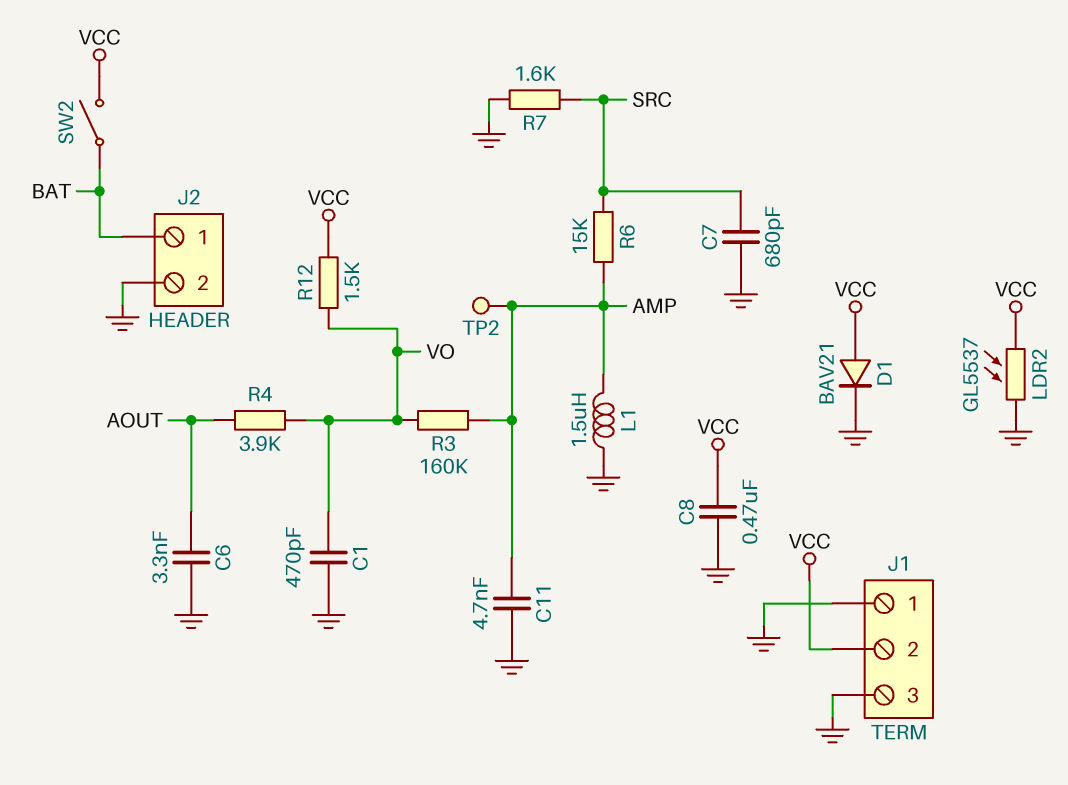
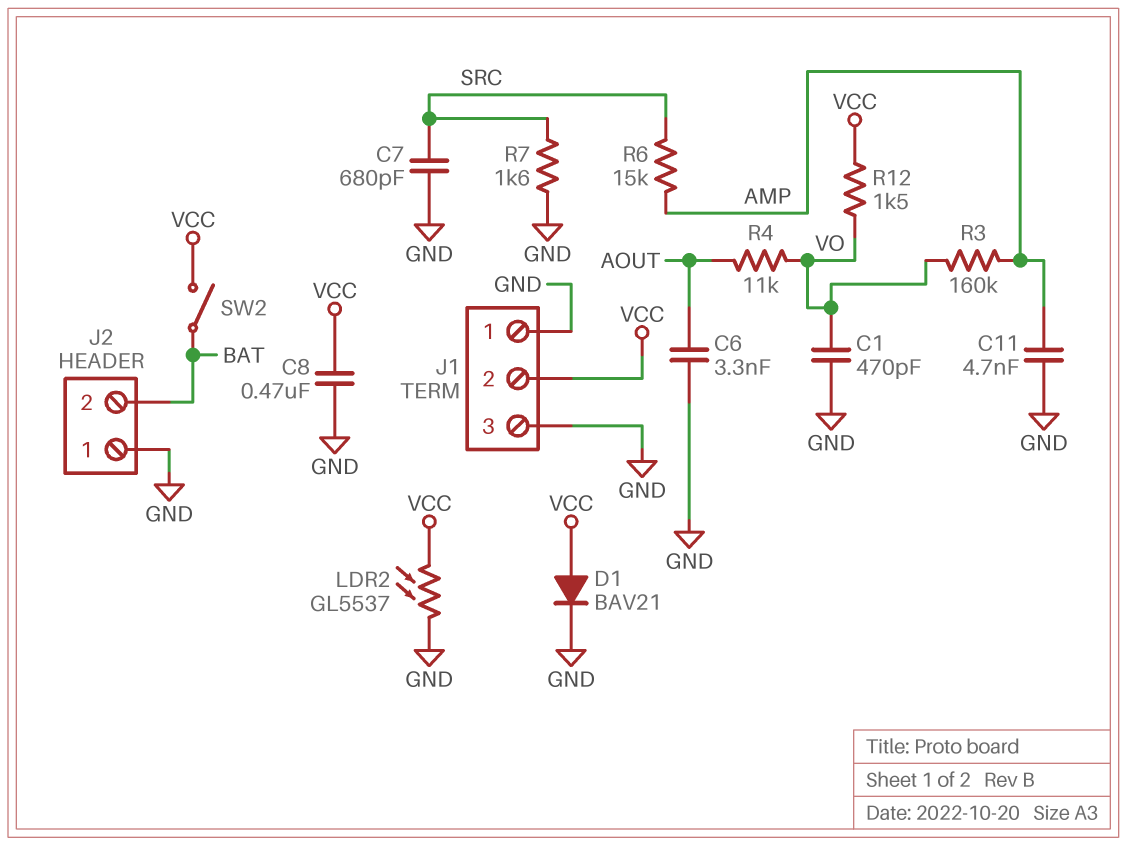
J2 pin 1: BAT -> GND
J2 pin 2: GND -> BAT
L1: 1.5uH (AMP, GND) -> none
R4: 3.9k (AOUT, VO) -> 11k (AOUT, VO)
TP2: test point (AMP) -> none

